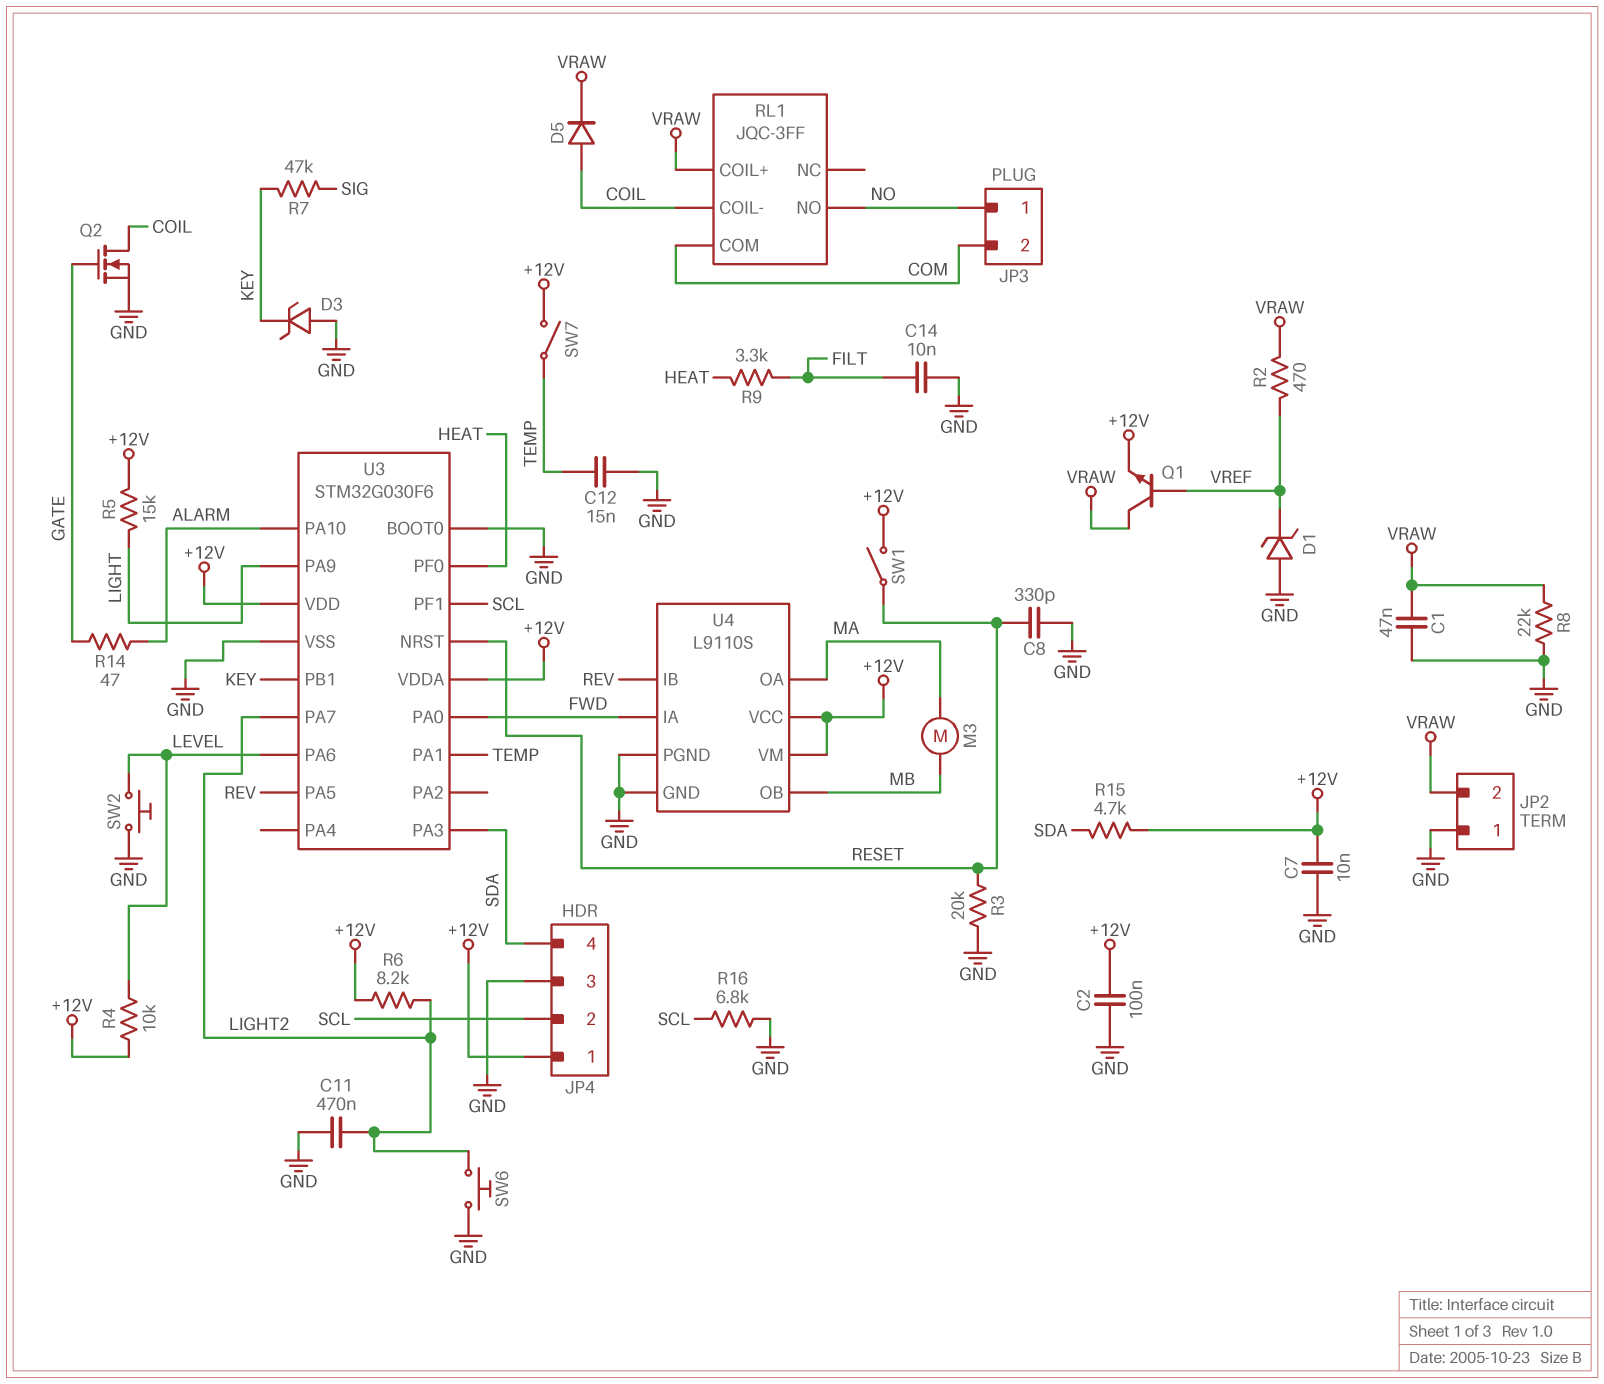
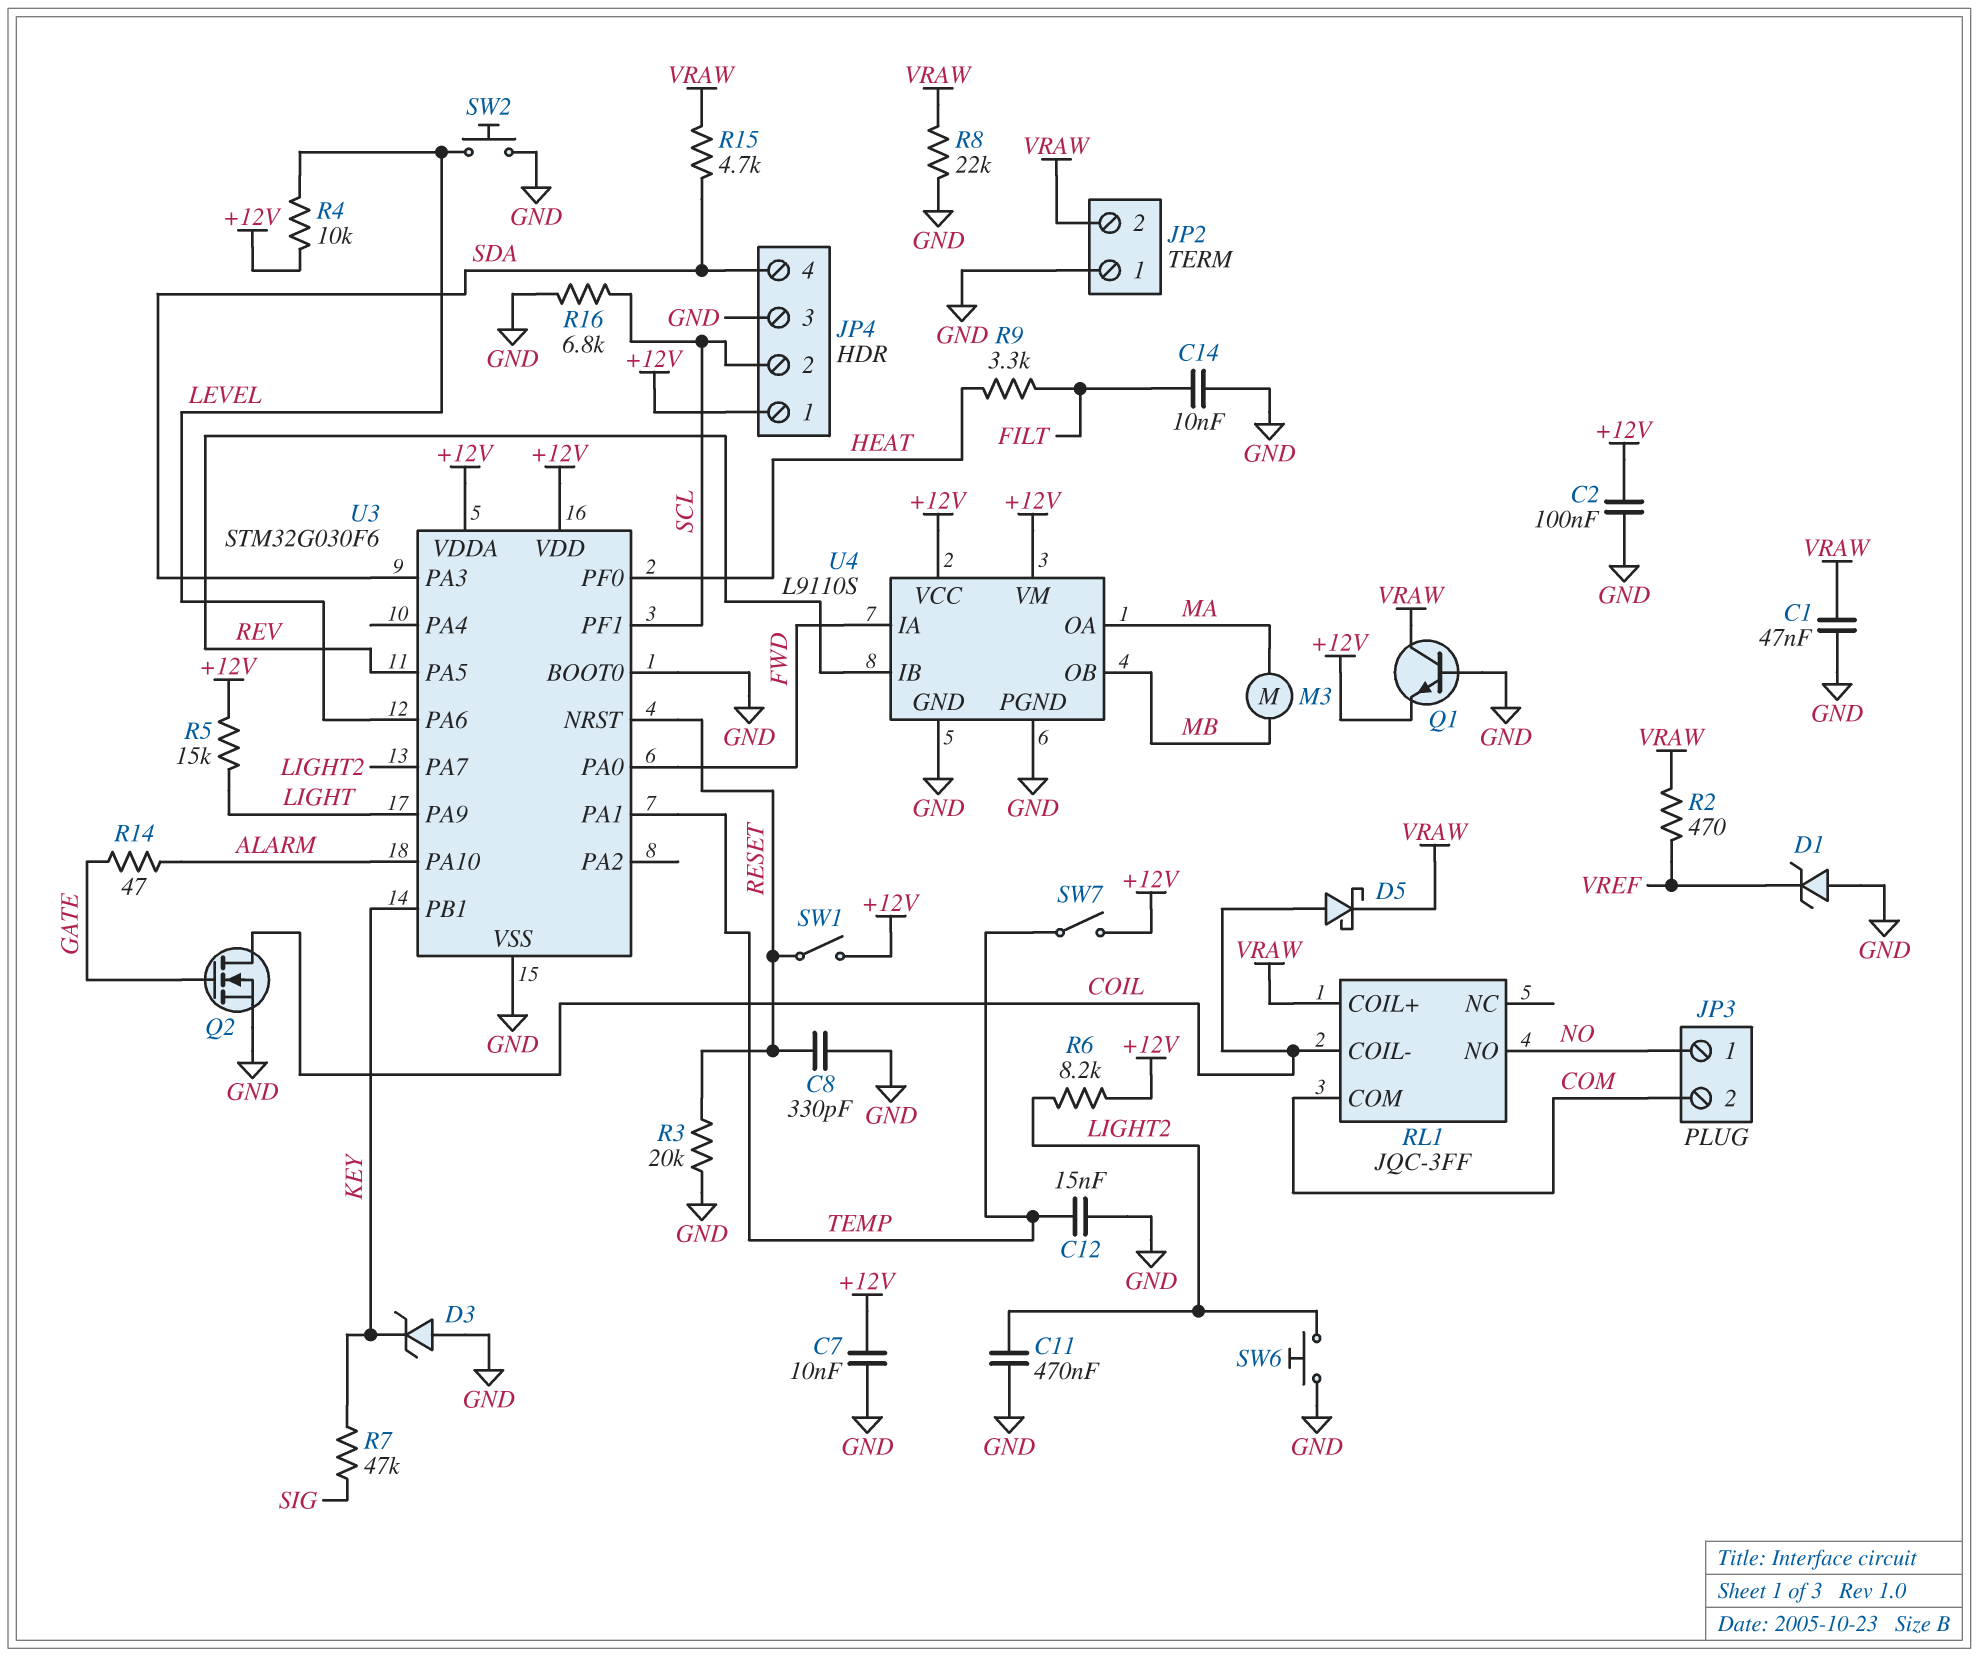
D5: diode (A COIL, K VRAW) -> schottky (A COIL, K VRAW)
Q1: NPN (B VREF, C VRAW, E +12V) -> NPN (B GND, C VRAW, E +12V)
R15: 4.7k (+12V, SDA) -> 4.7k (SDA, VRAW)

